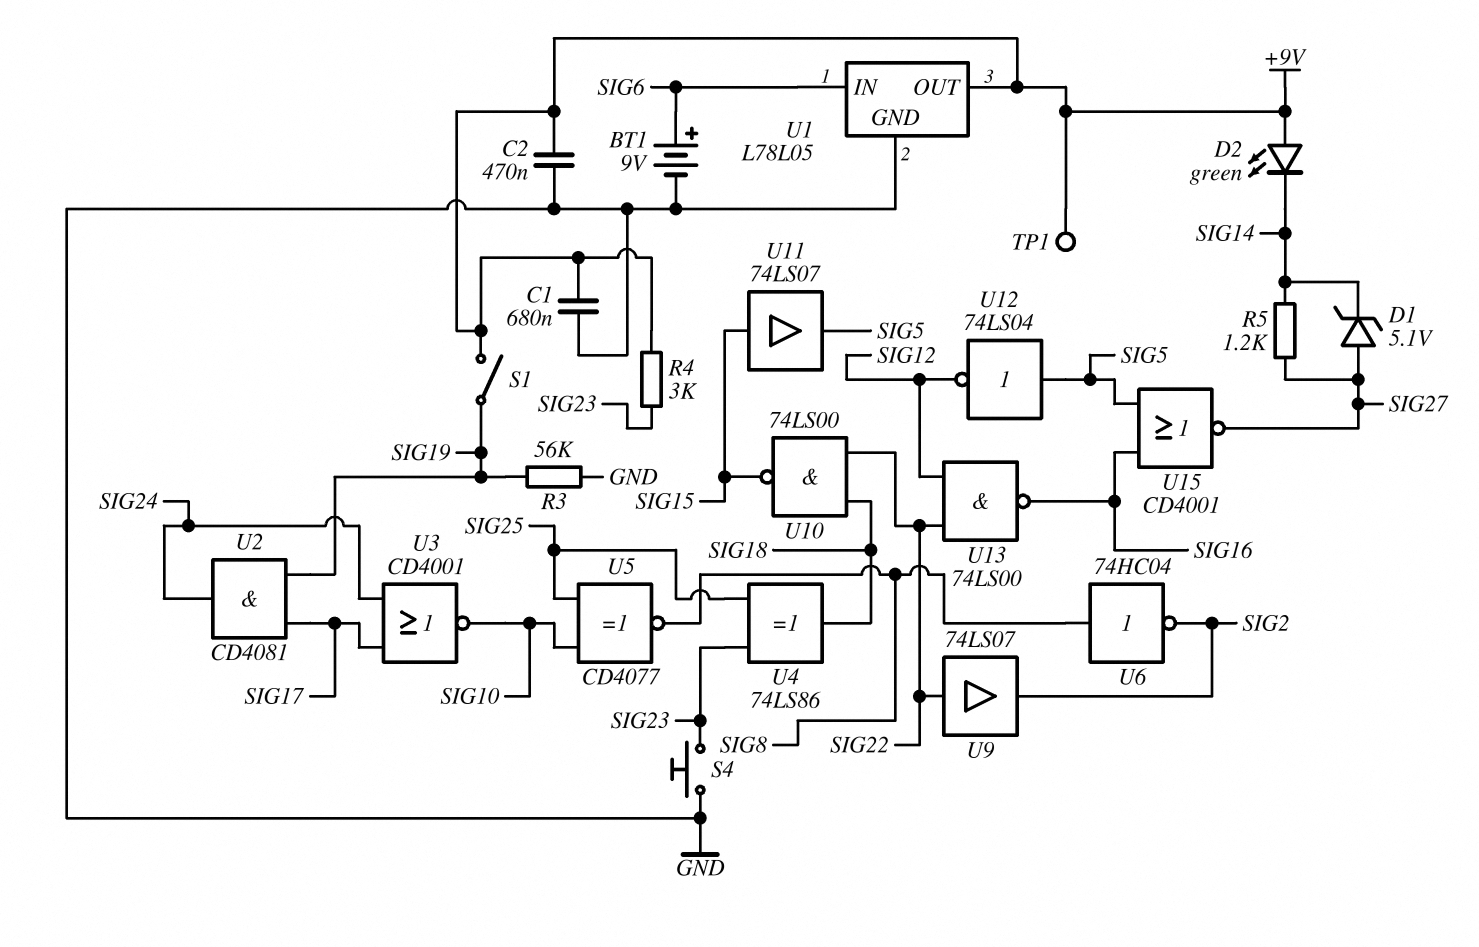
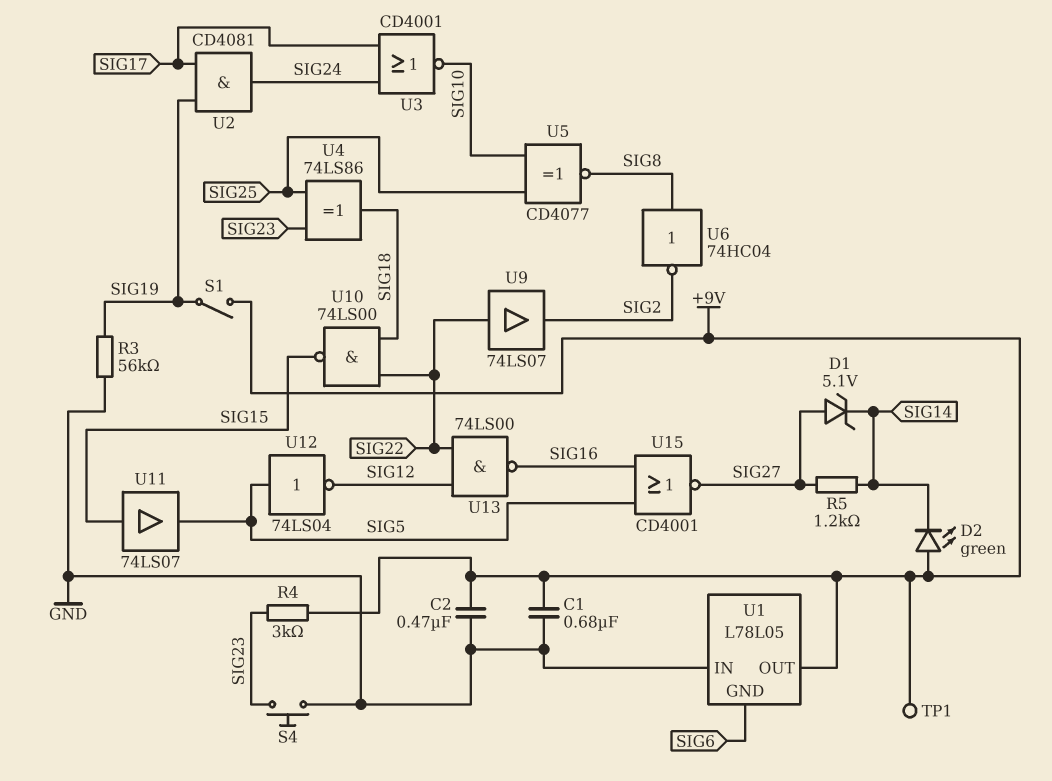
BT1: 9V (plus SIG6, minus GND) -> none
U1 pin GND: GND -> SIG6
U1 pin IN: SIG6 -> GND

